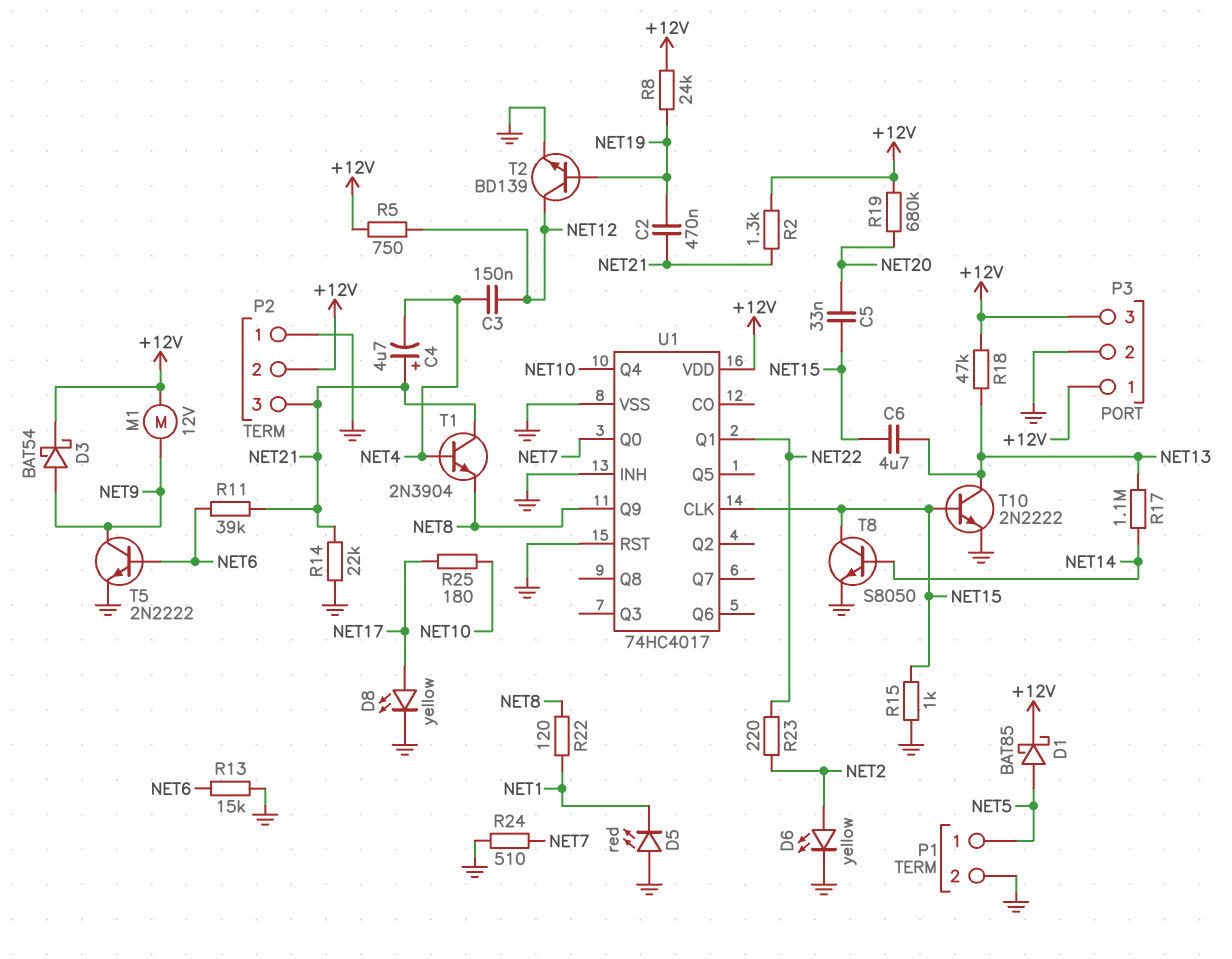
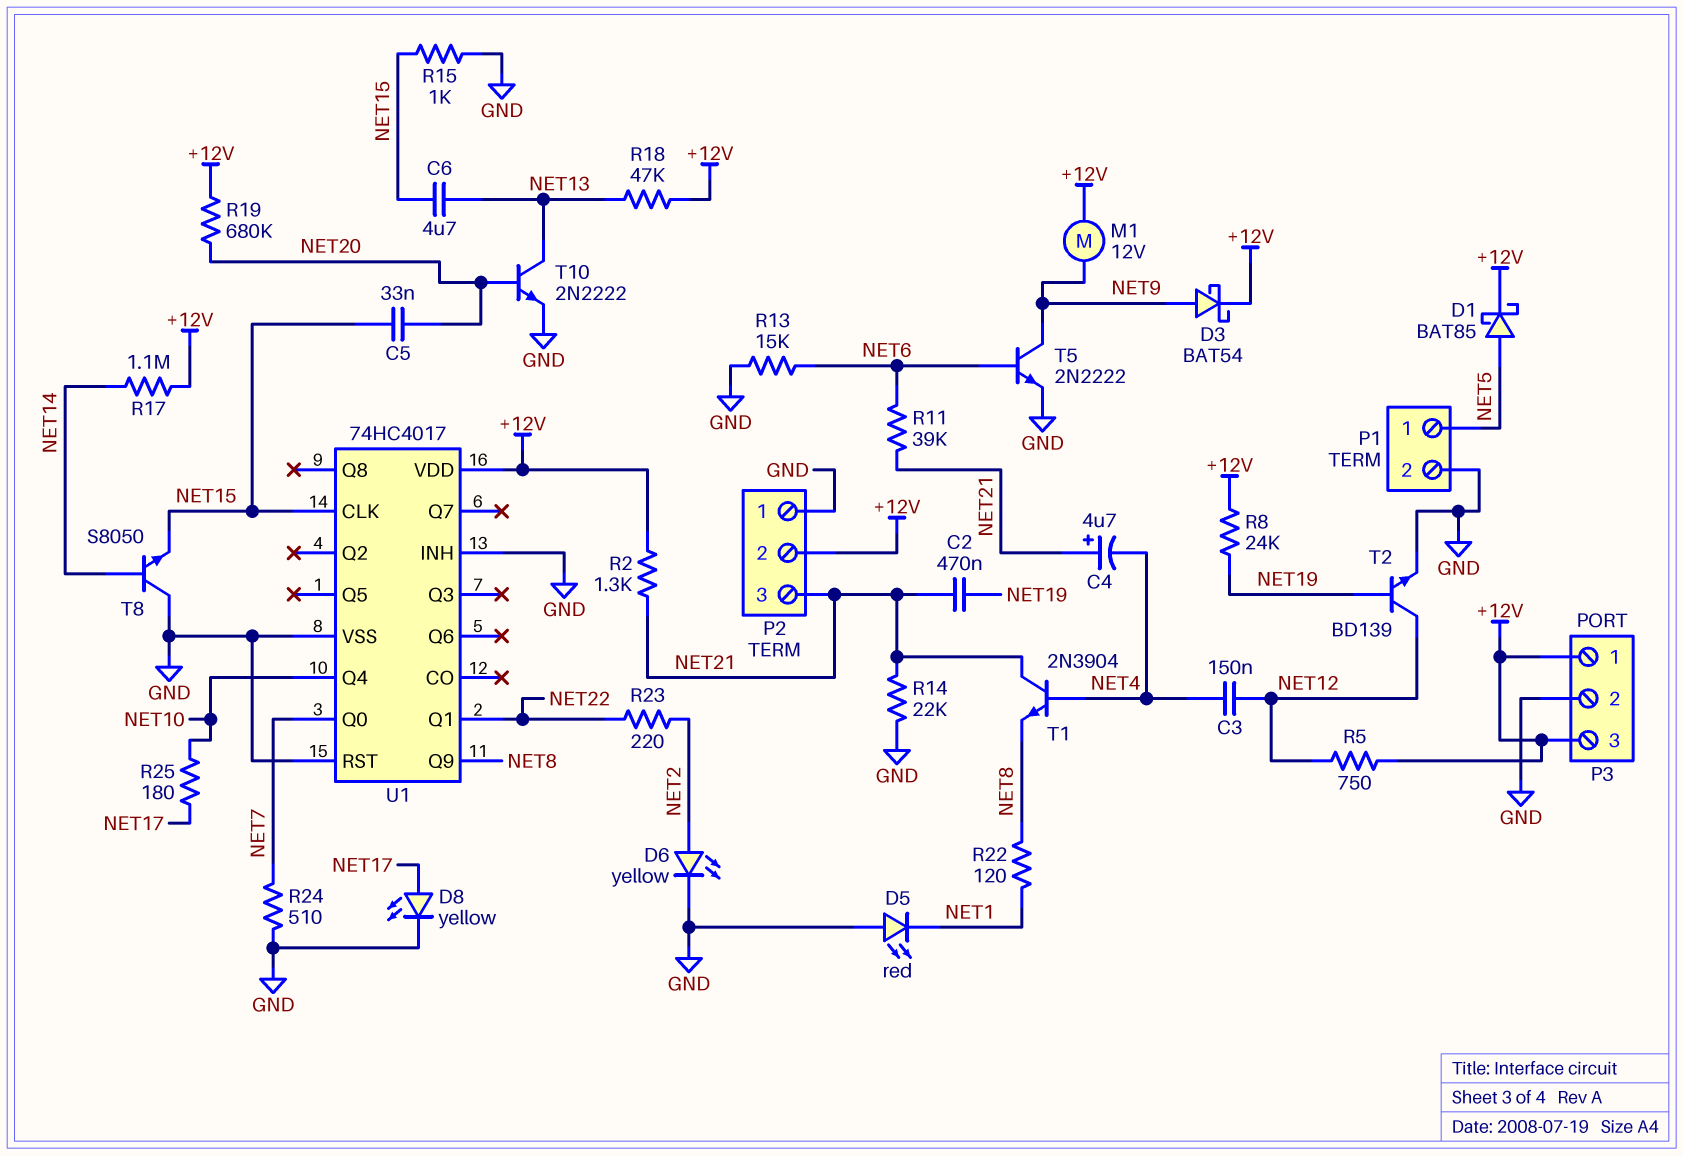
R17: 1.1M (NET13, NET14) -> 1.1M (+12V, NET14)
T8: NPN S8050 (B NET14, C NET15, E GND) -> NPN S8050 (B NET14, C GND, E NET15)
T10: NPN 2N2222 (B NET15, C NET13, E GND) -> NPN 2N2222 (B NET20, C NET13, E GND)

